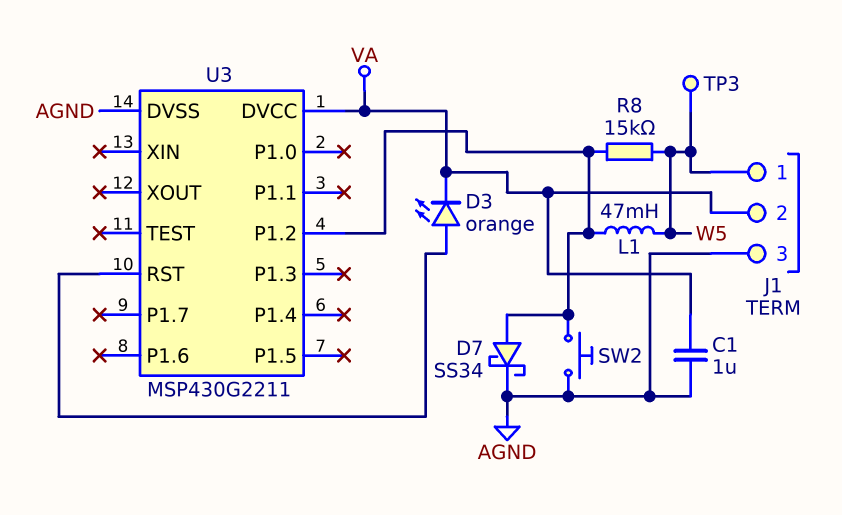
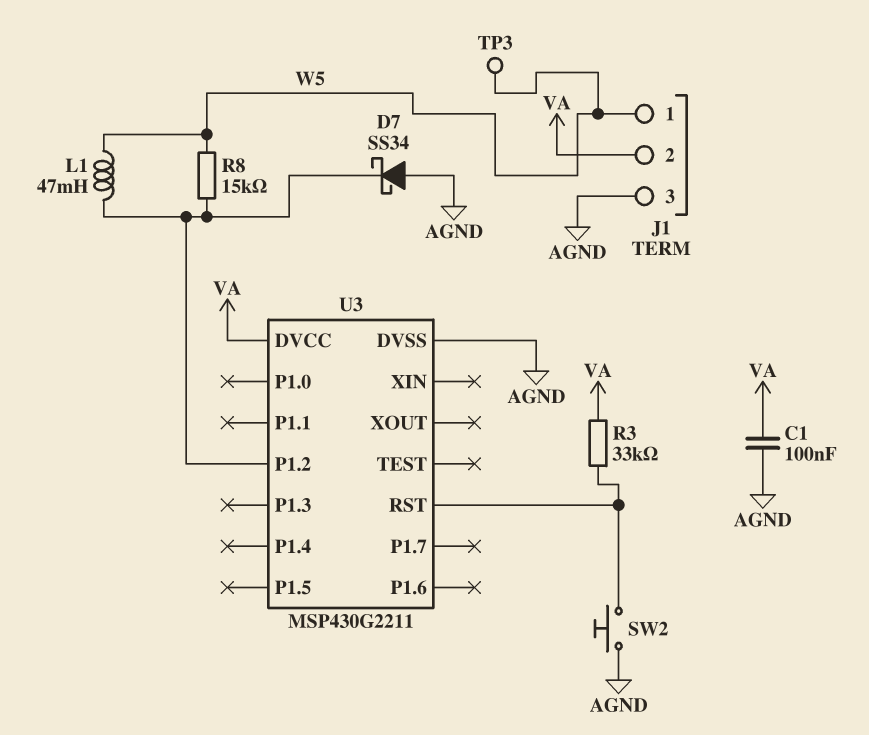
C1: 1uF (AGND, VA) -> 100nF (AGND, VA)
D3: LED orange (A U3/RST, K VA) -> none
D7: schottky SS34 (A U3/P1.2, K AGND) -> schottky SS34 (A AGND, K U3/P1.2)
R3: none -> 33k (U3/RST, VA)
SW2: button (AGND, U3/P1.2) -> button (AGND, U3/RST)

